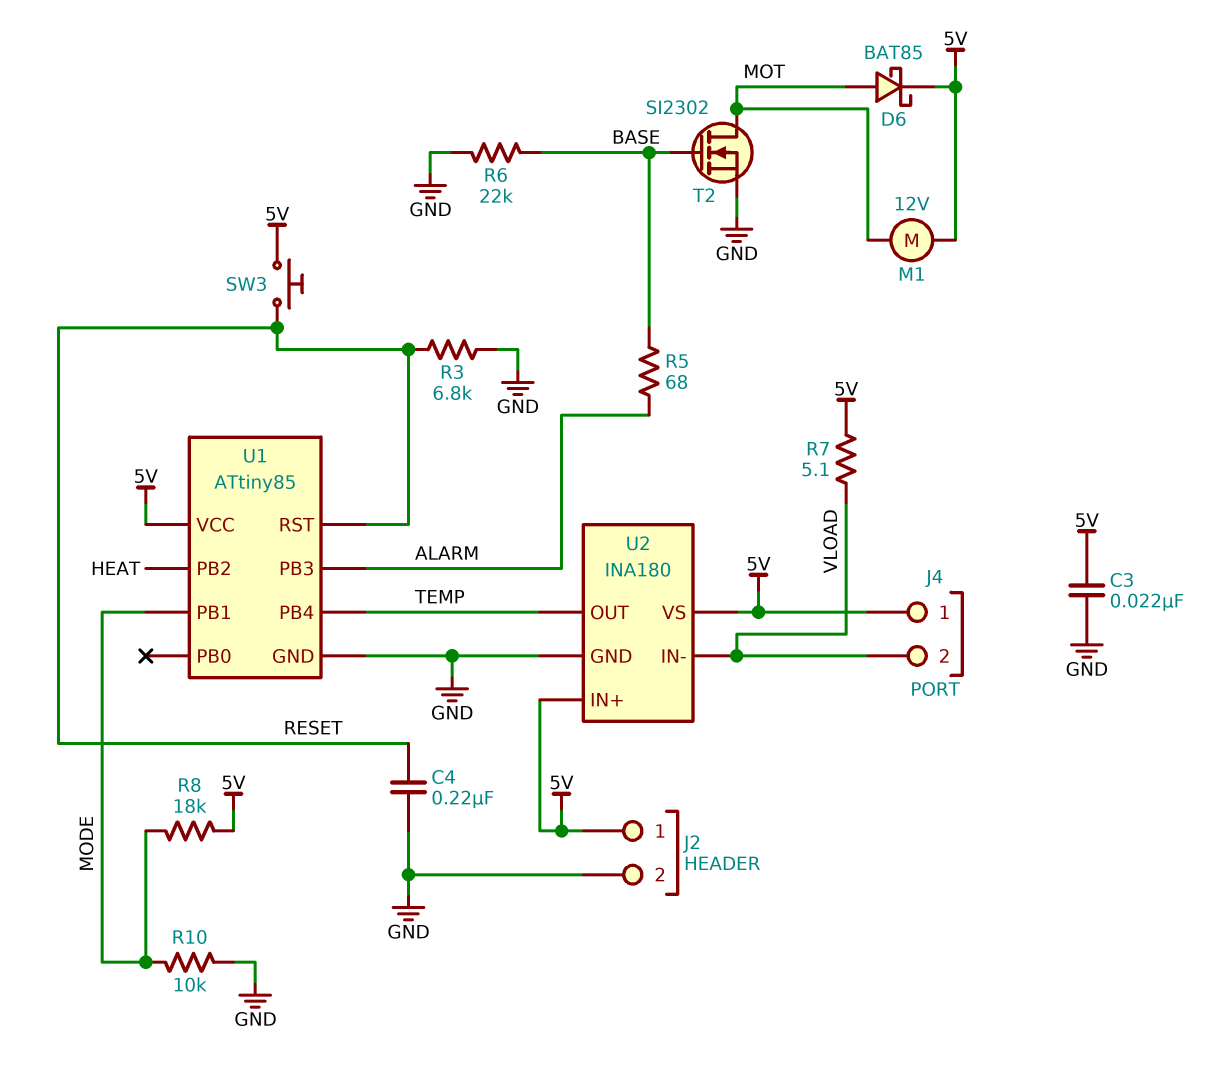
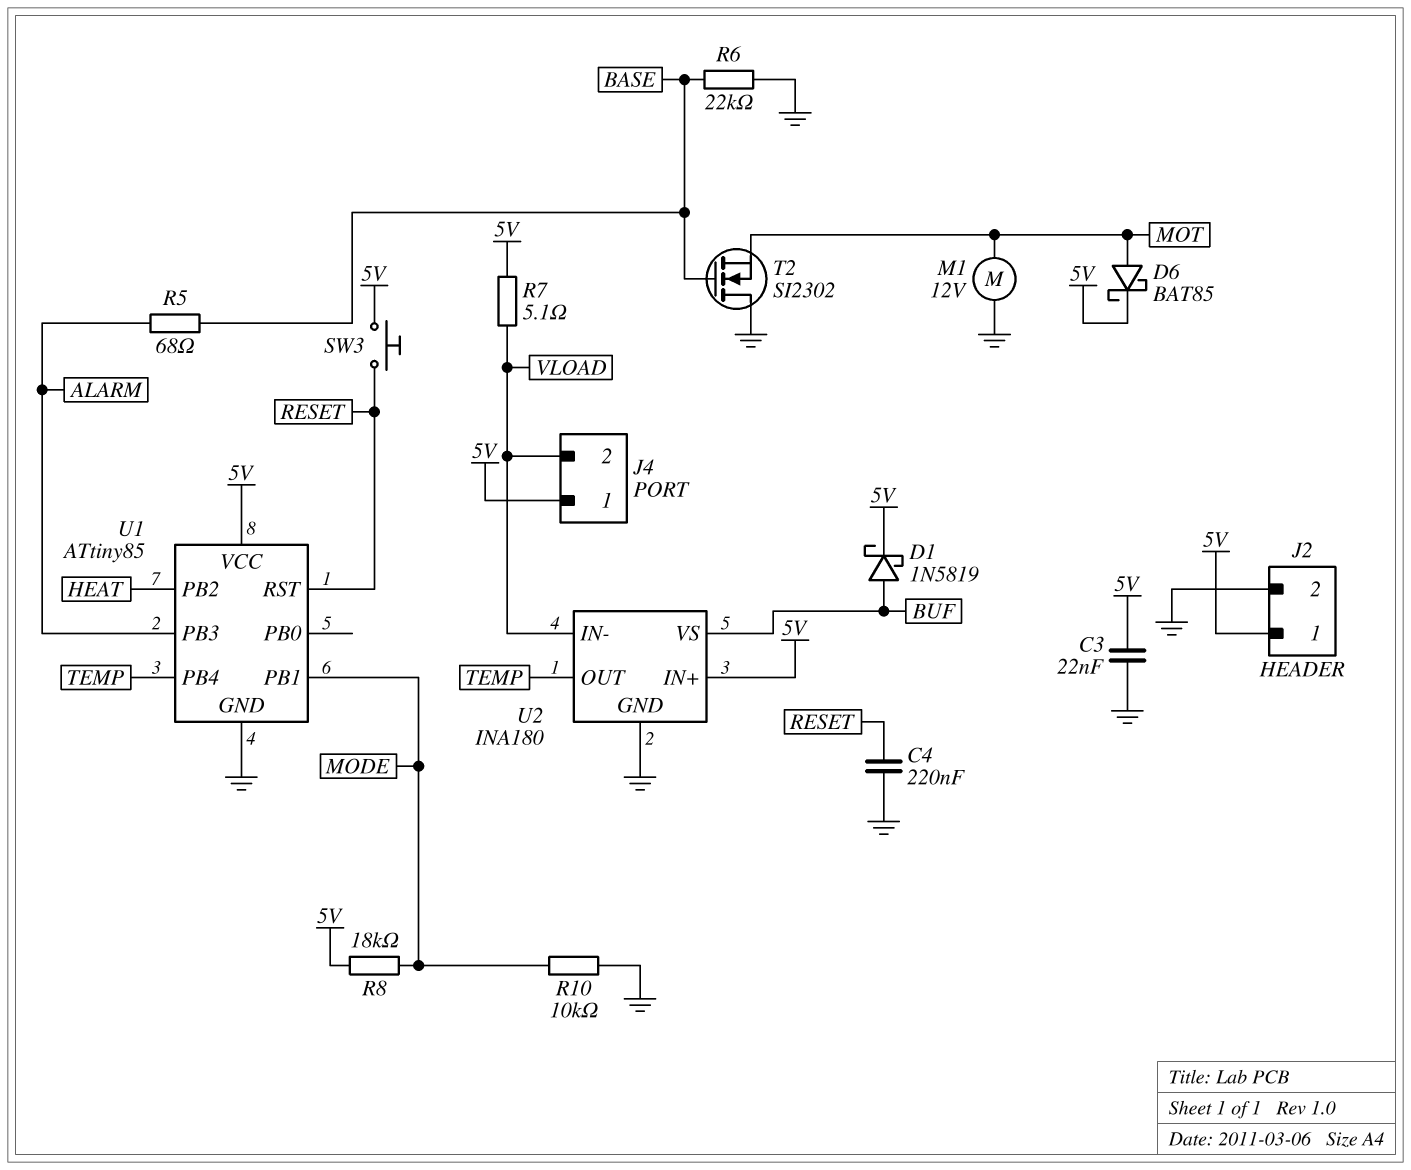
D1: none -> schottky 1N5819 (A BUF, K 5V)
M1: motor 12V (5V, MOT) -> motor 12V (GND, MOT)
R3: 6.8k (GND, RESET) -> none
T2: NMOS SI2302 (G BASE, D MOT, S GND) -> NMOS SI2302 (G BASE, D GND, S MOT)
U2 pin VS: 5V -> BUF

